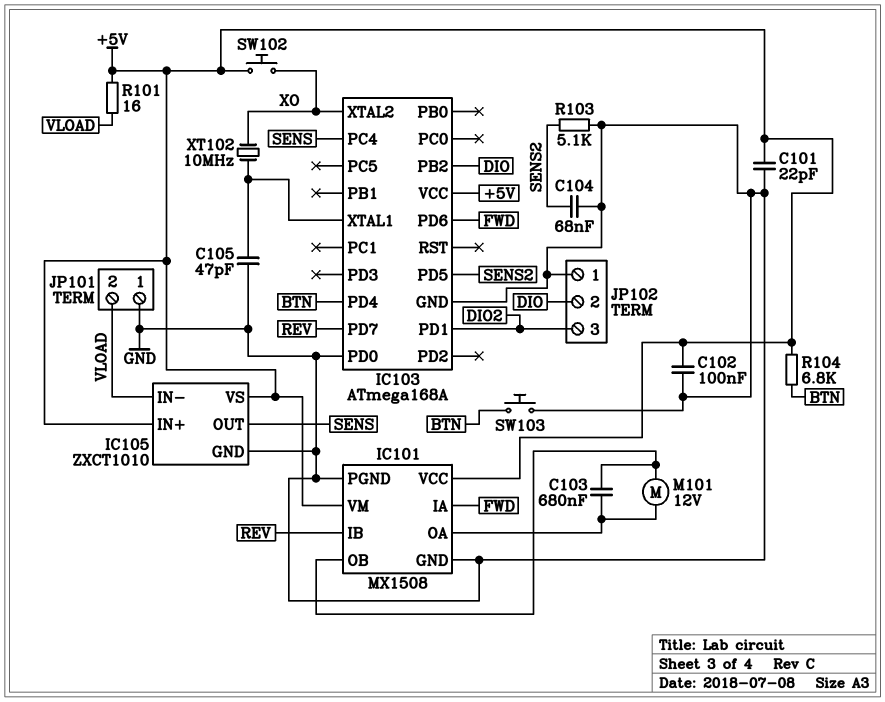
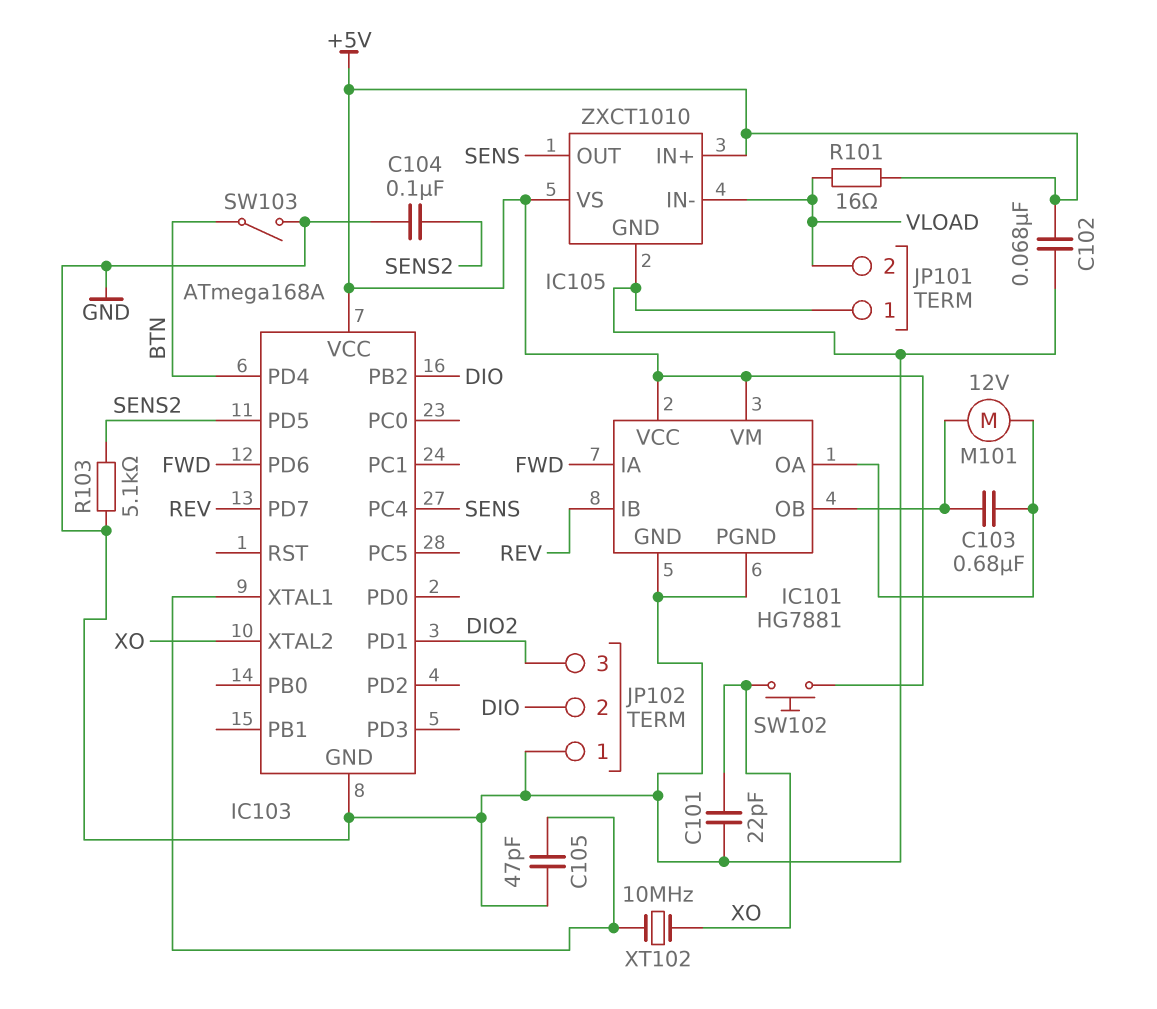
C101: 22pF (+5V, GND) -> 22pF (GND, XO)
C102: 100nF (+5V, GND) -> 68nF (+5V, GND)
C104: 68nF (GND, SENS2) -> 100nF (GND, SENS2)
IC101: MX1508 -> HG7881
IC103 pin PD0: GND -> none
R104: 6.8k (+5V, BTN) -> none
SW103: button (BTN, GND) -> switch (BTN, GND)

